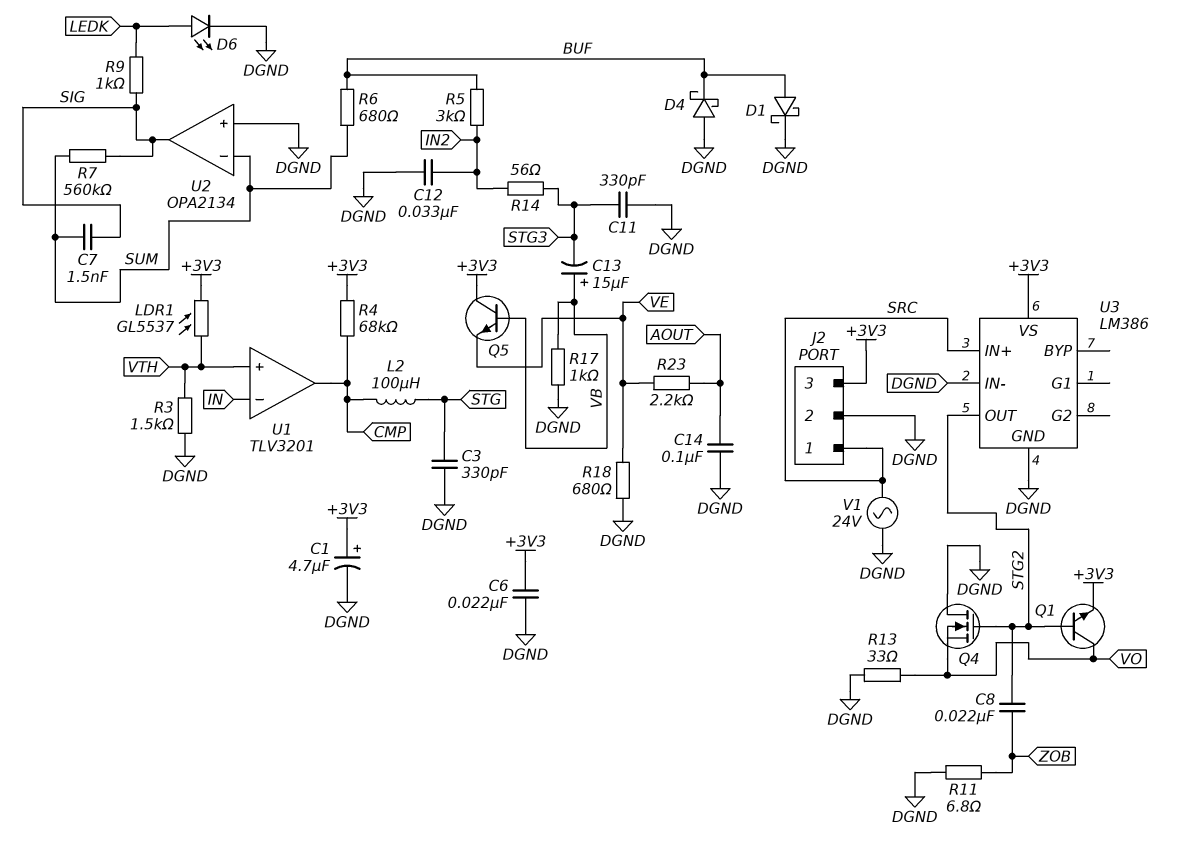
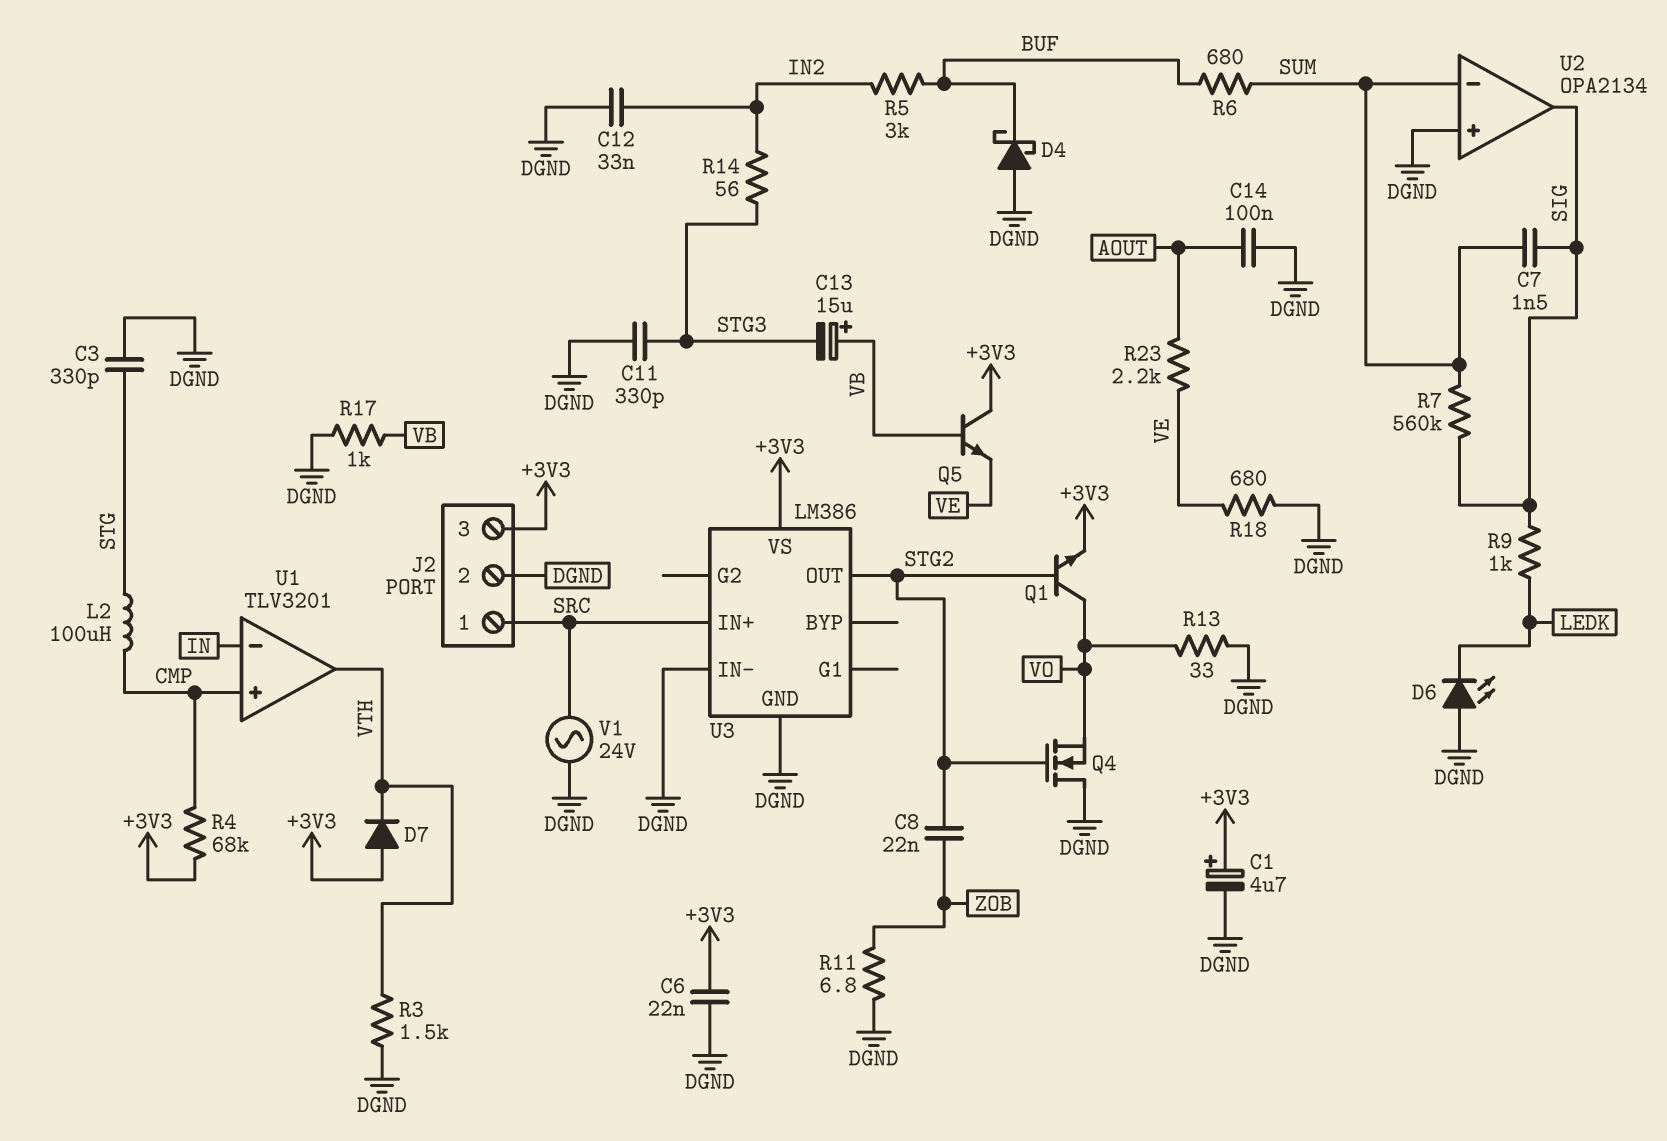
D1: schottky (A BUF, K DGND) -> none
D6: LED (A LEDK, K DGND) -> LED (A DGND, K LEDK)
D7: none -> diode (A +3V3, K VTH)
LDR1: GL5537 (+3V3, VTH) -> none
U1 pin in+: VTH -> CMP
U1 pin out: CMP -> VTH

